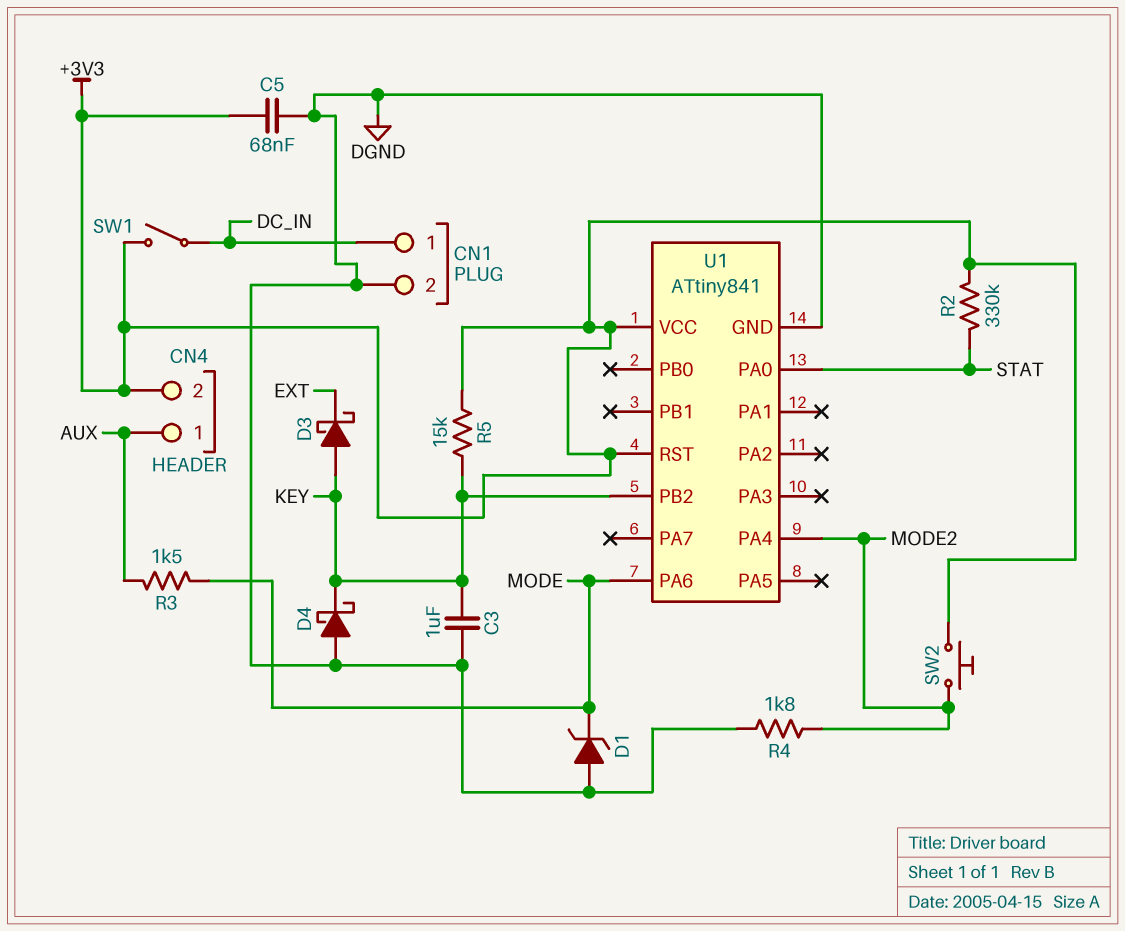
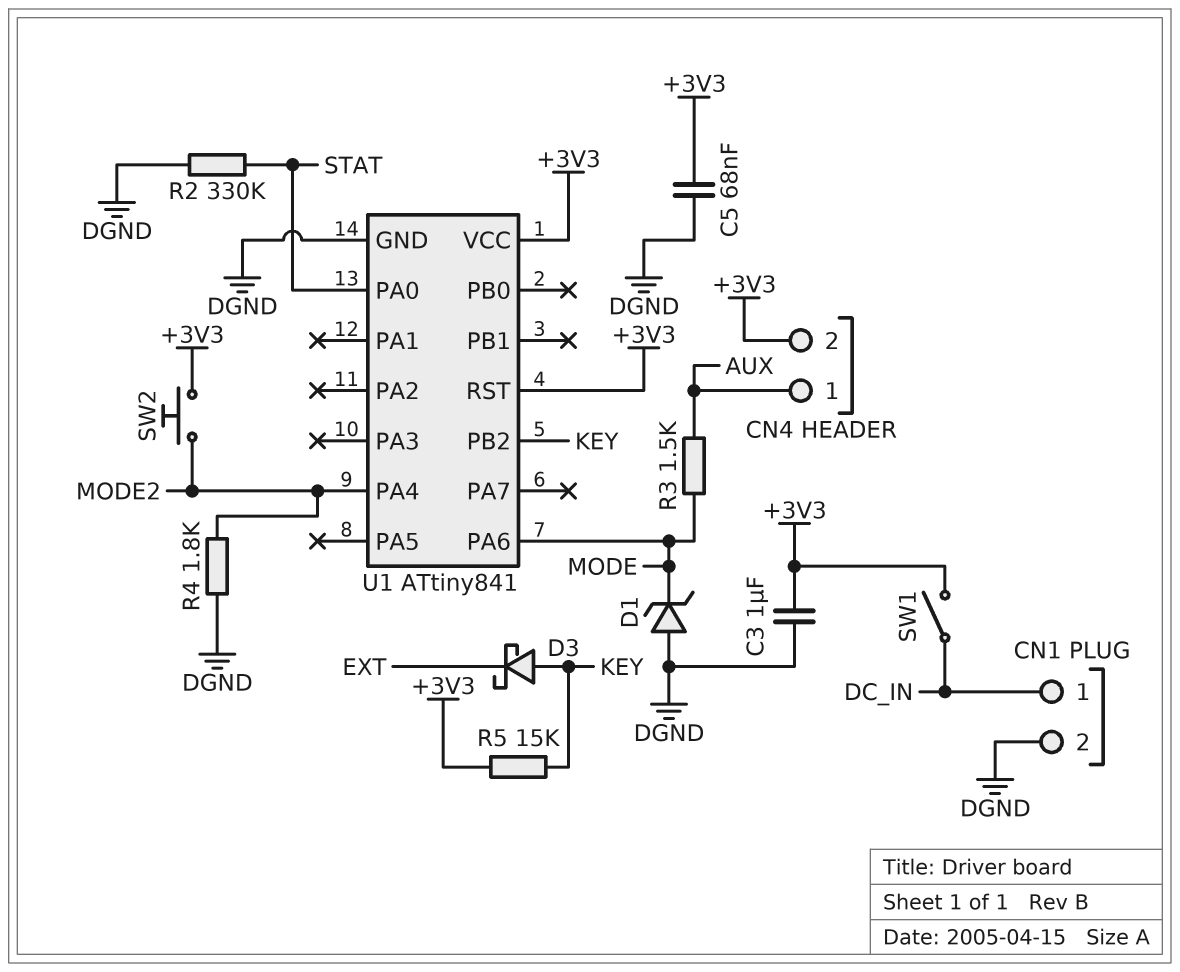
C3: 1uF (DGND, KEY) -> 1uF (+3V3, DGND)
D4: schottky (A DGND, K KEY) -> none
R2: 330k (+3V3, STAT) -> 330k (DGND, STAT)

